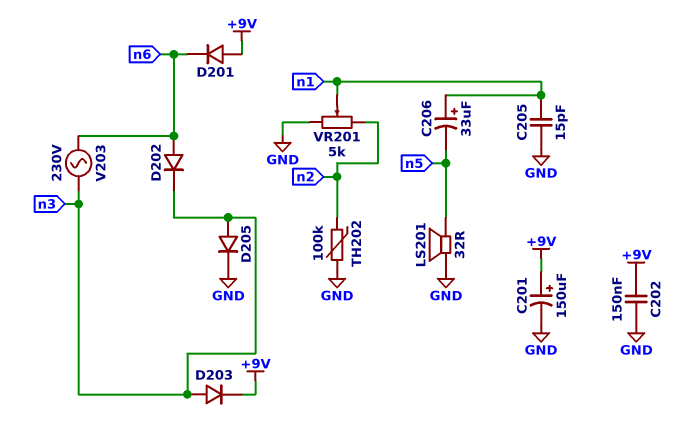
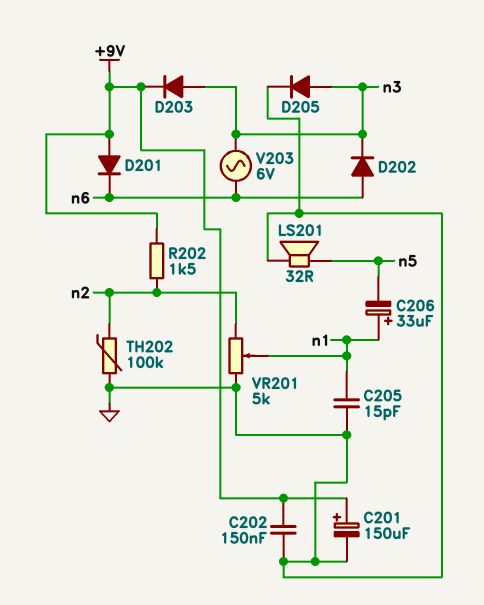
R202: none -> 1.5k (+9V, n2)
V203: AC 230V (n3, n6) -> AC 6V (n3, n6)

